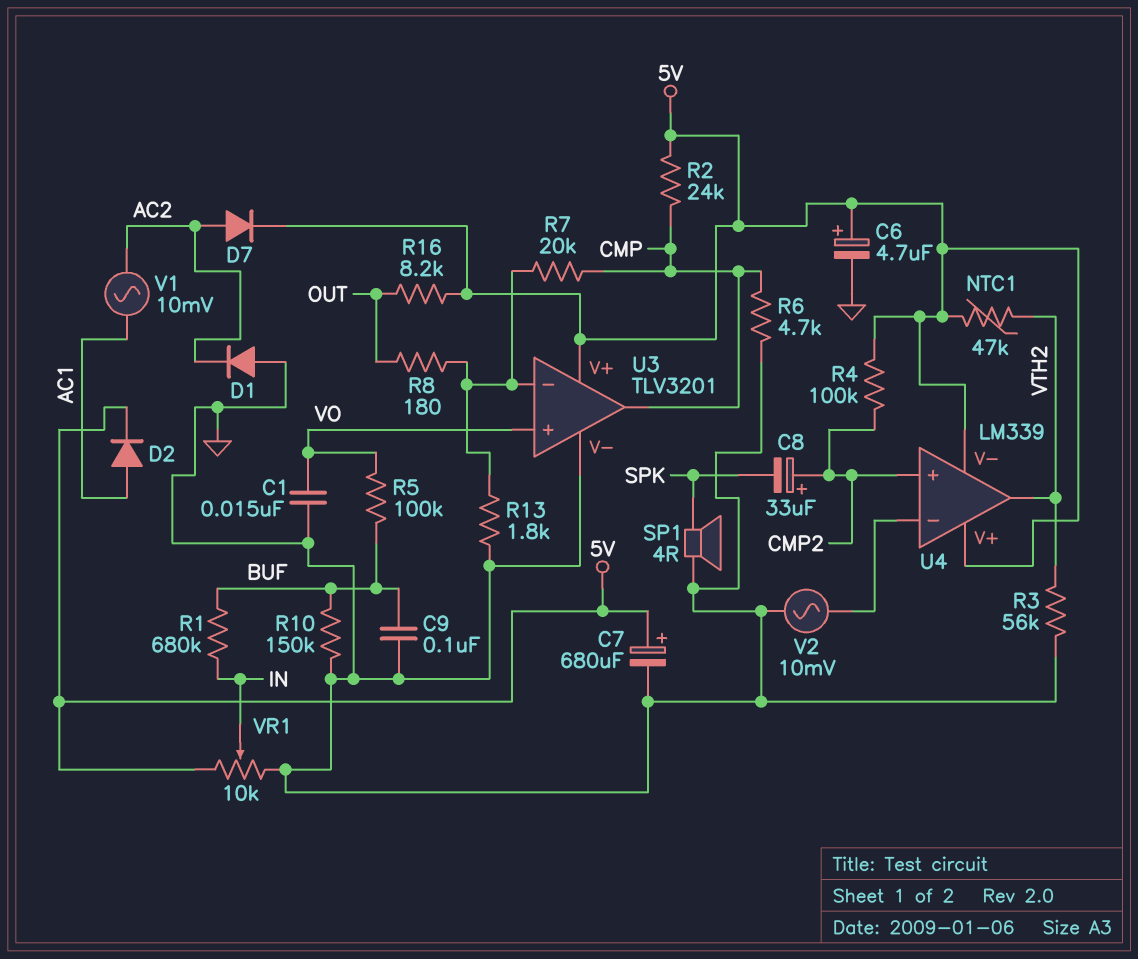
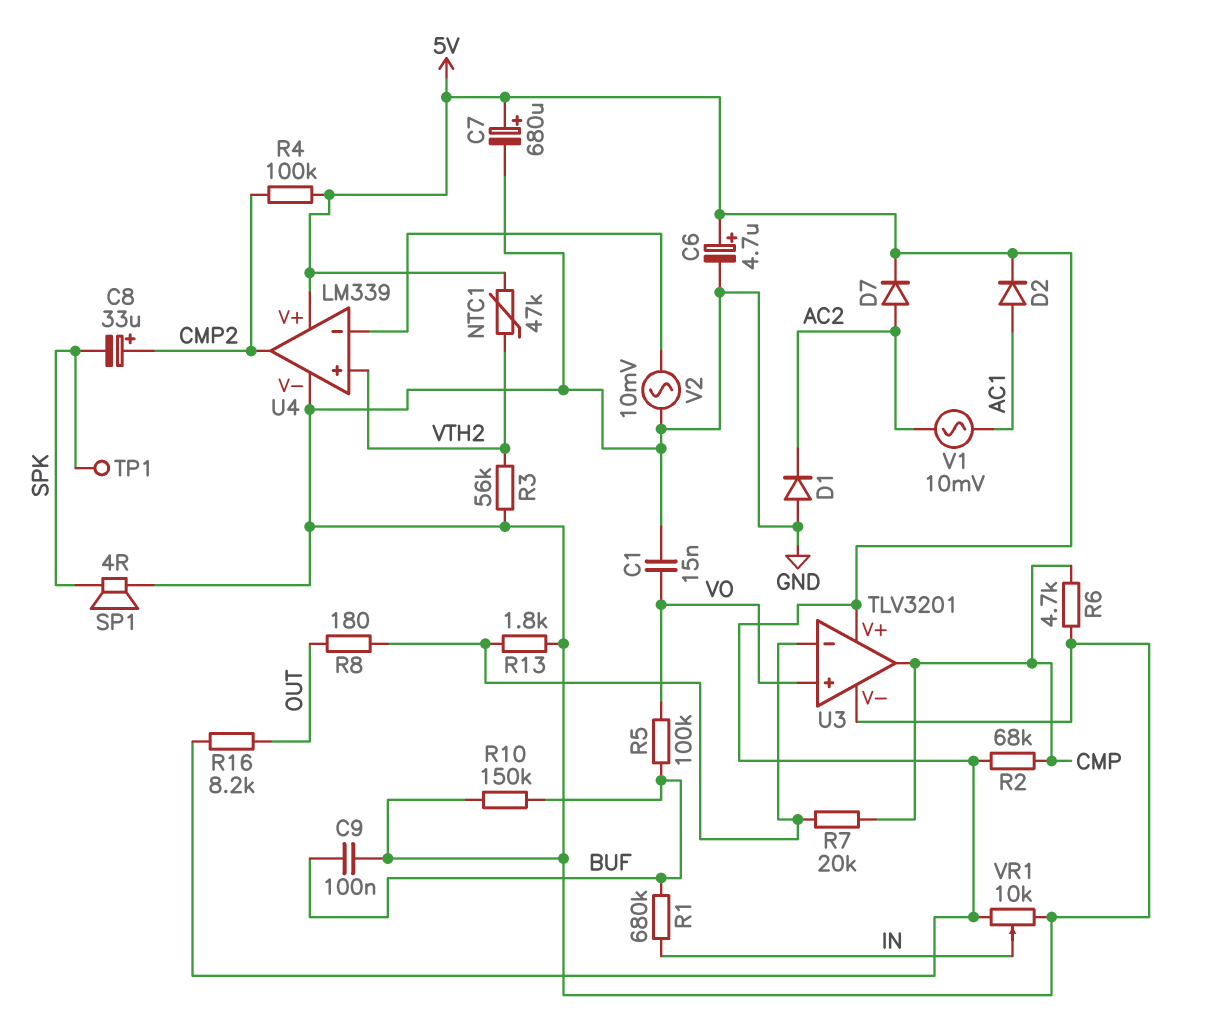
R2: 24k (5V, CMP) -> 68k (5V, CMP)
TP1: none -> test point (SPK)
U4 pin V-: 5V -> GND
U4 pin in+: CMP2 -> VTH2
U4 pin out: VTH2 -> CMP2

